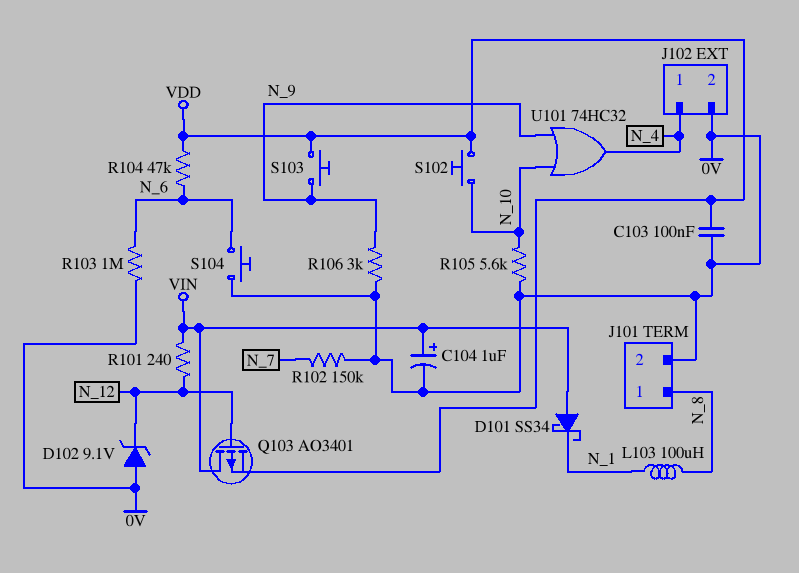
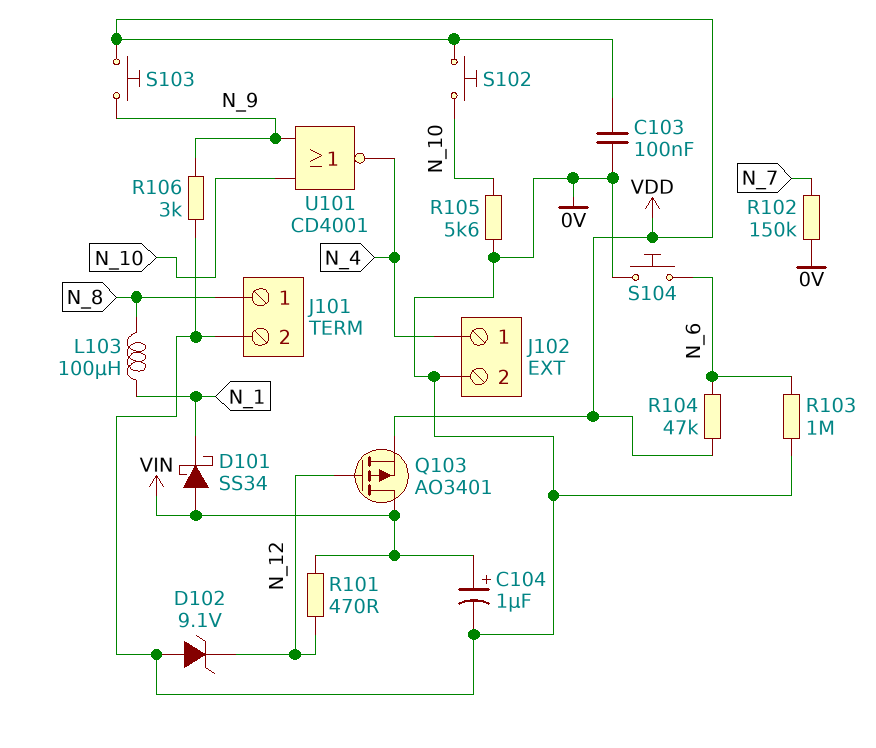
R101: 240 (N_12, VIN) -> 470 (N_12, VIN)
U101: OR 74HC32 (in N_9, in N_10, out N_4) -> NOR CD4001 (in N_9, in N_10, out N_4)

